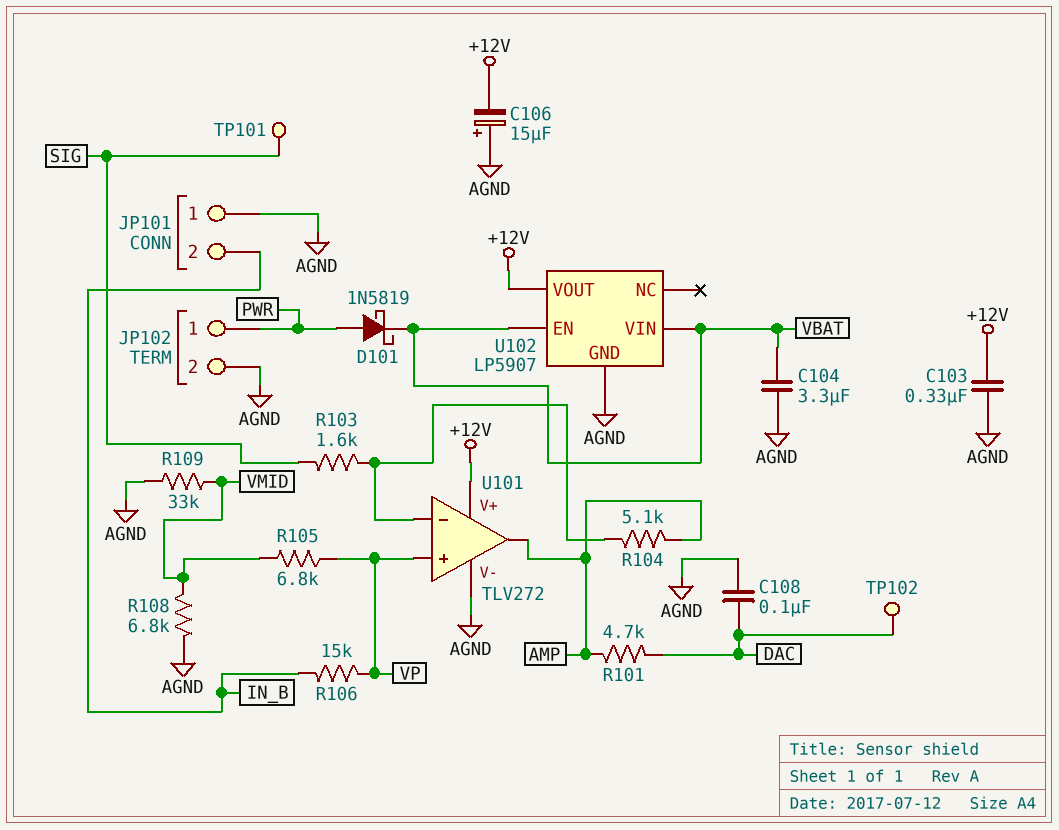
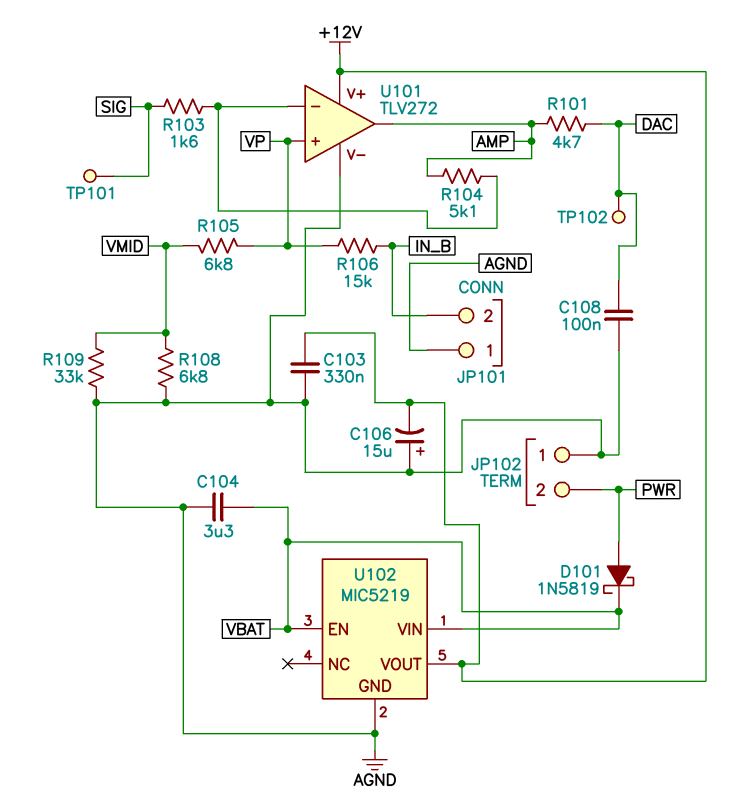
JP102 pin 1: PWR -> AGND
JP102 pin 2: AGND -> PWR
U102: LP5907 -> MIC5219

